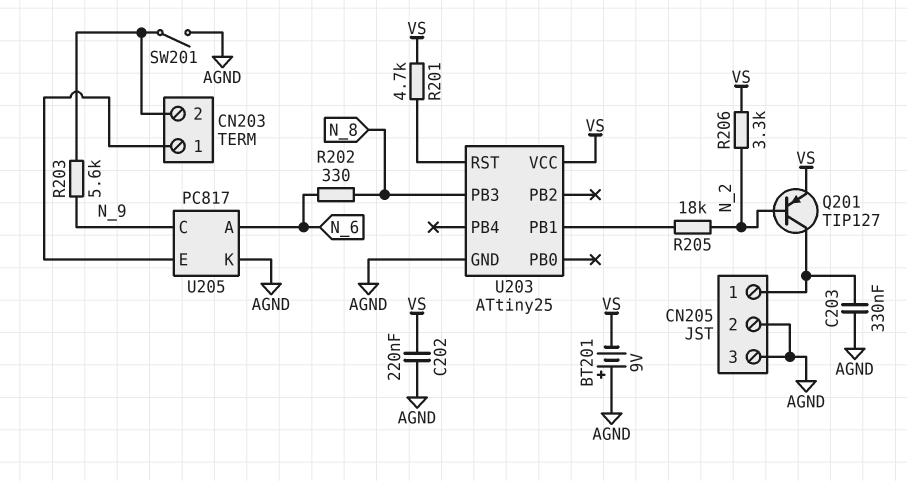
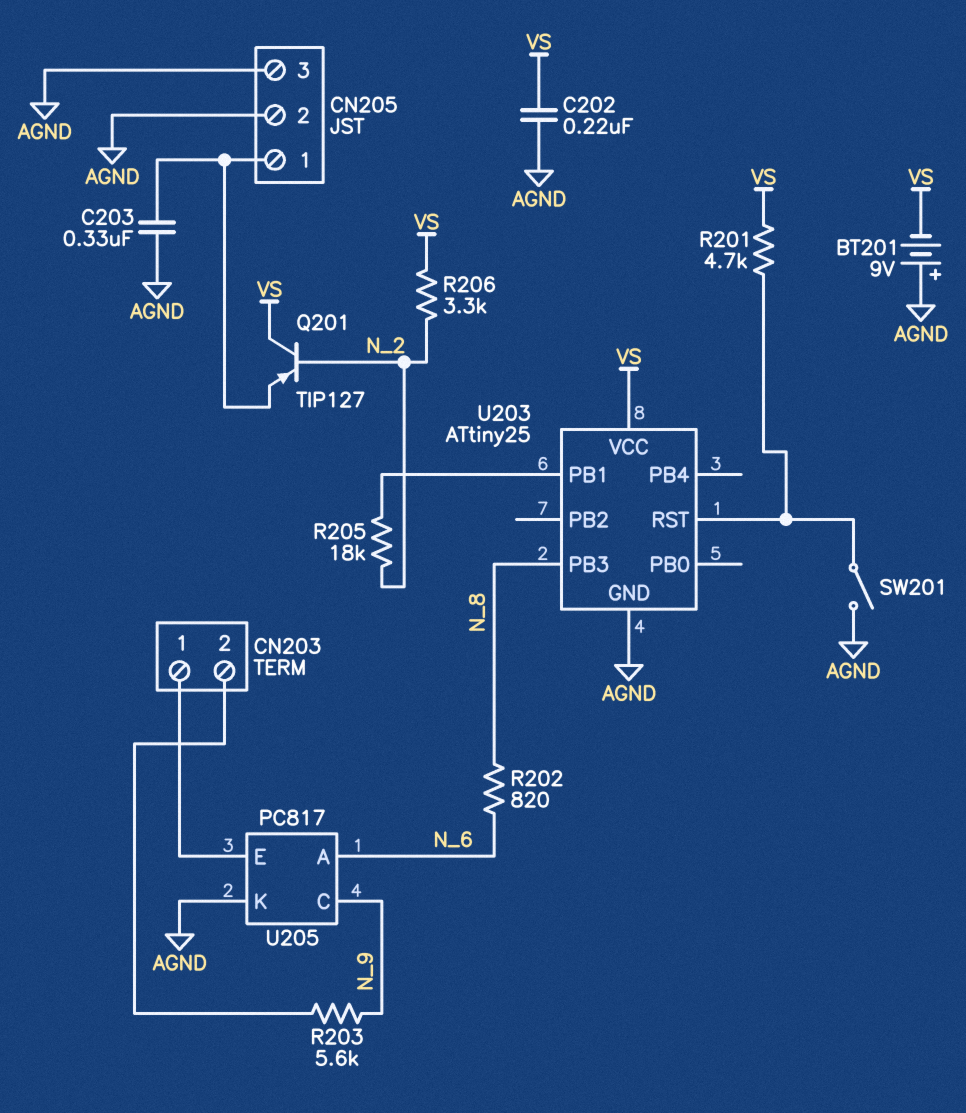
Q201: PNP TIP127 (B N_2, C CN205/1, E VS) -> PNP TIP127 (B N_2, C VS, E CN205/1)
R202: 330 (N_6, N_8) -> 820 (N_6, N_8)
SW201: switch (AGND, CN203/2) -> switch (AGND, U203/RST)

